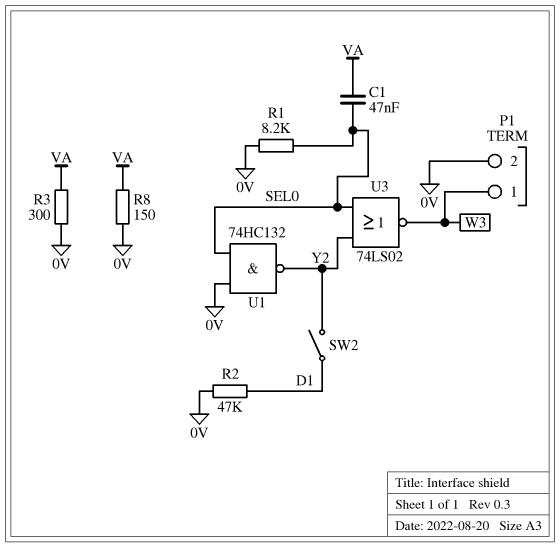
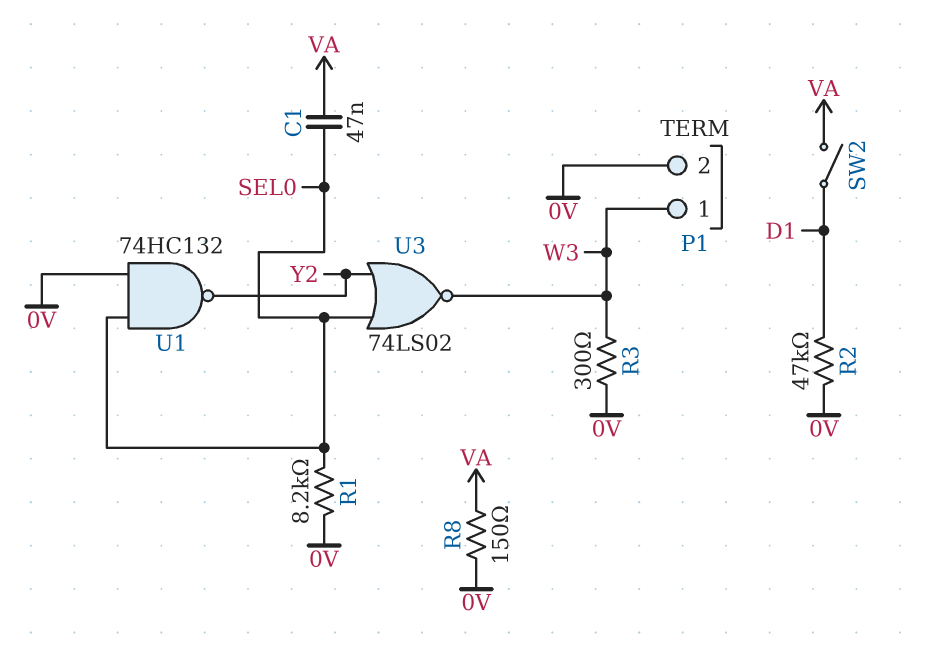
R3: 300 (0V, VA) -> 300 (0V, W3)
SW2: switch (D1, Y2) -> switch (D1, VA)

